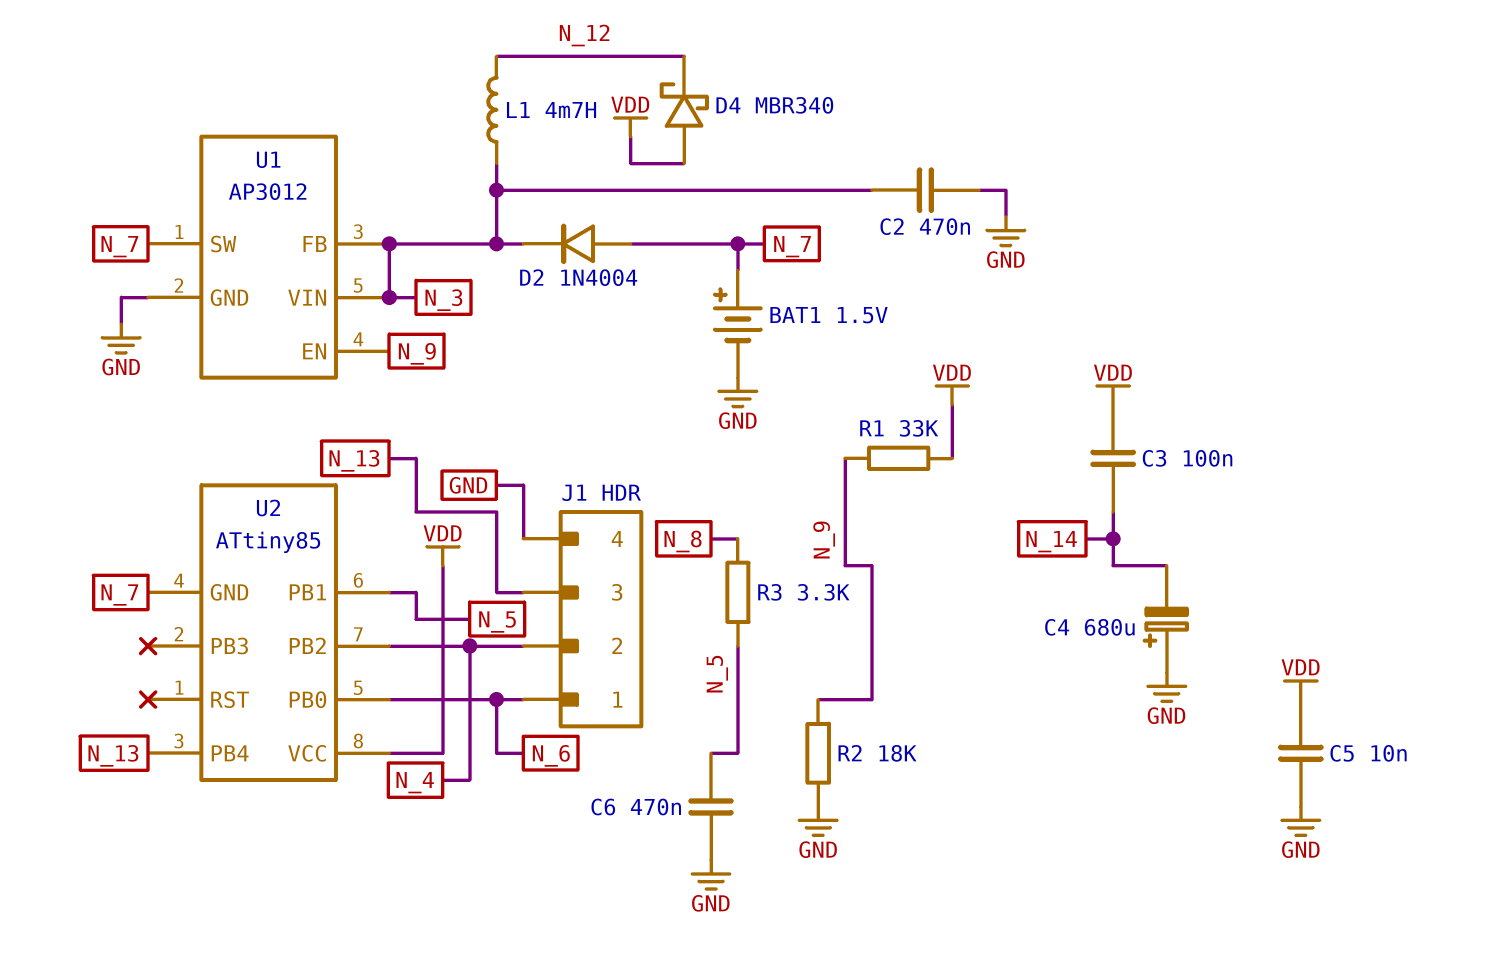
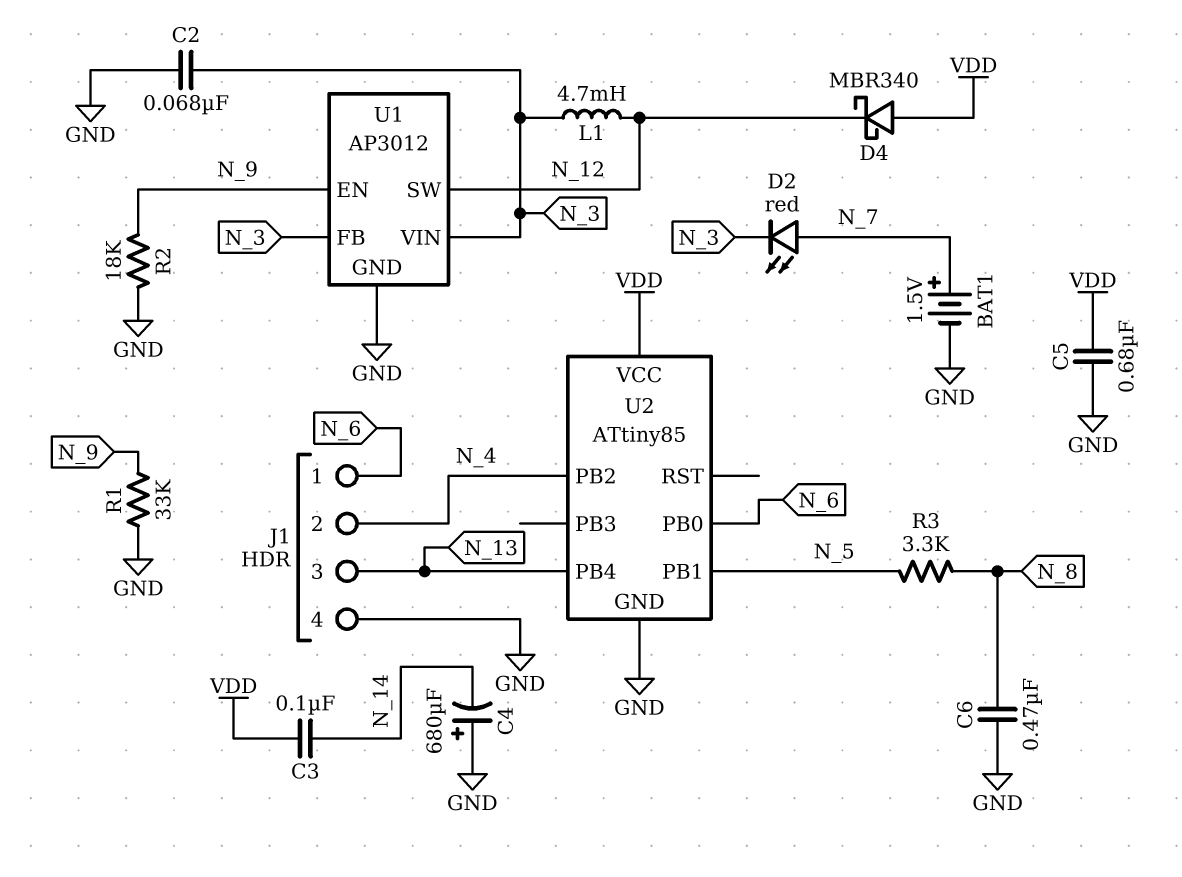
C2: 470nF (GND, N_3) -> 68nF (GND, N_3)
C5: 10nF (GND, VDD) -> 680nF (GND, VDD)
C6: 470nF (GND, N_5) -> 470nF (GND, N_8)
D2: diode 1N4004 (A N_7, K N_3) -> LED red (A N_7, K N_3)
R1: 33k (N_9, VDD) -> 33k (GND, N_9)
U1 pin SW: N_7 -> N_12
U2 pin GND: N_7 -> GND

